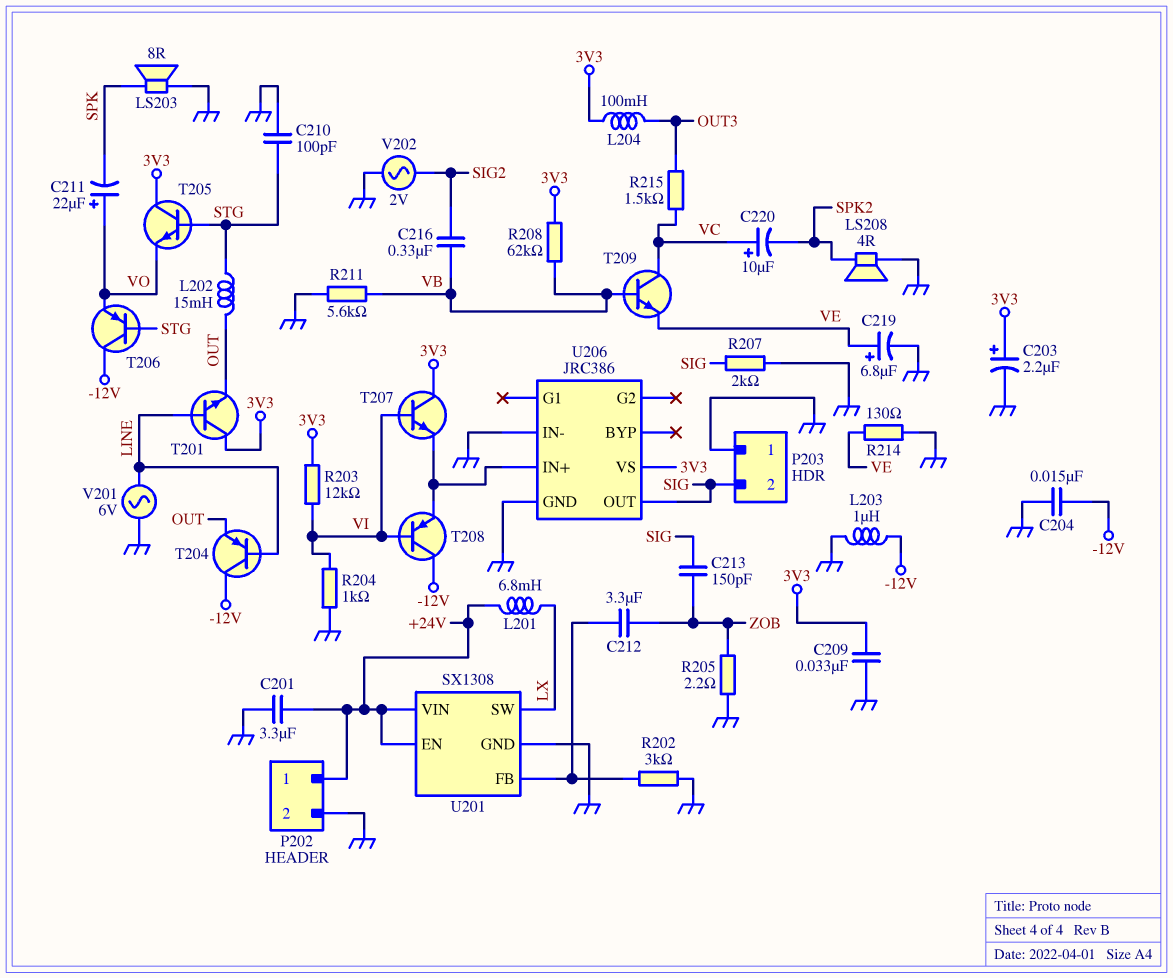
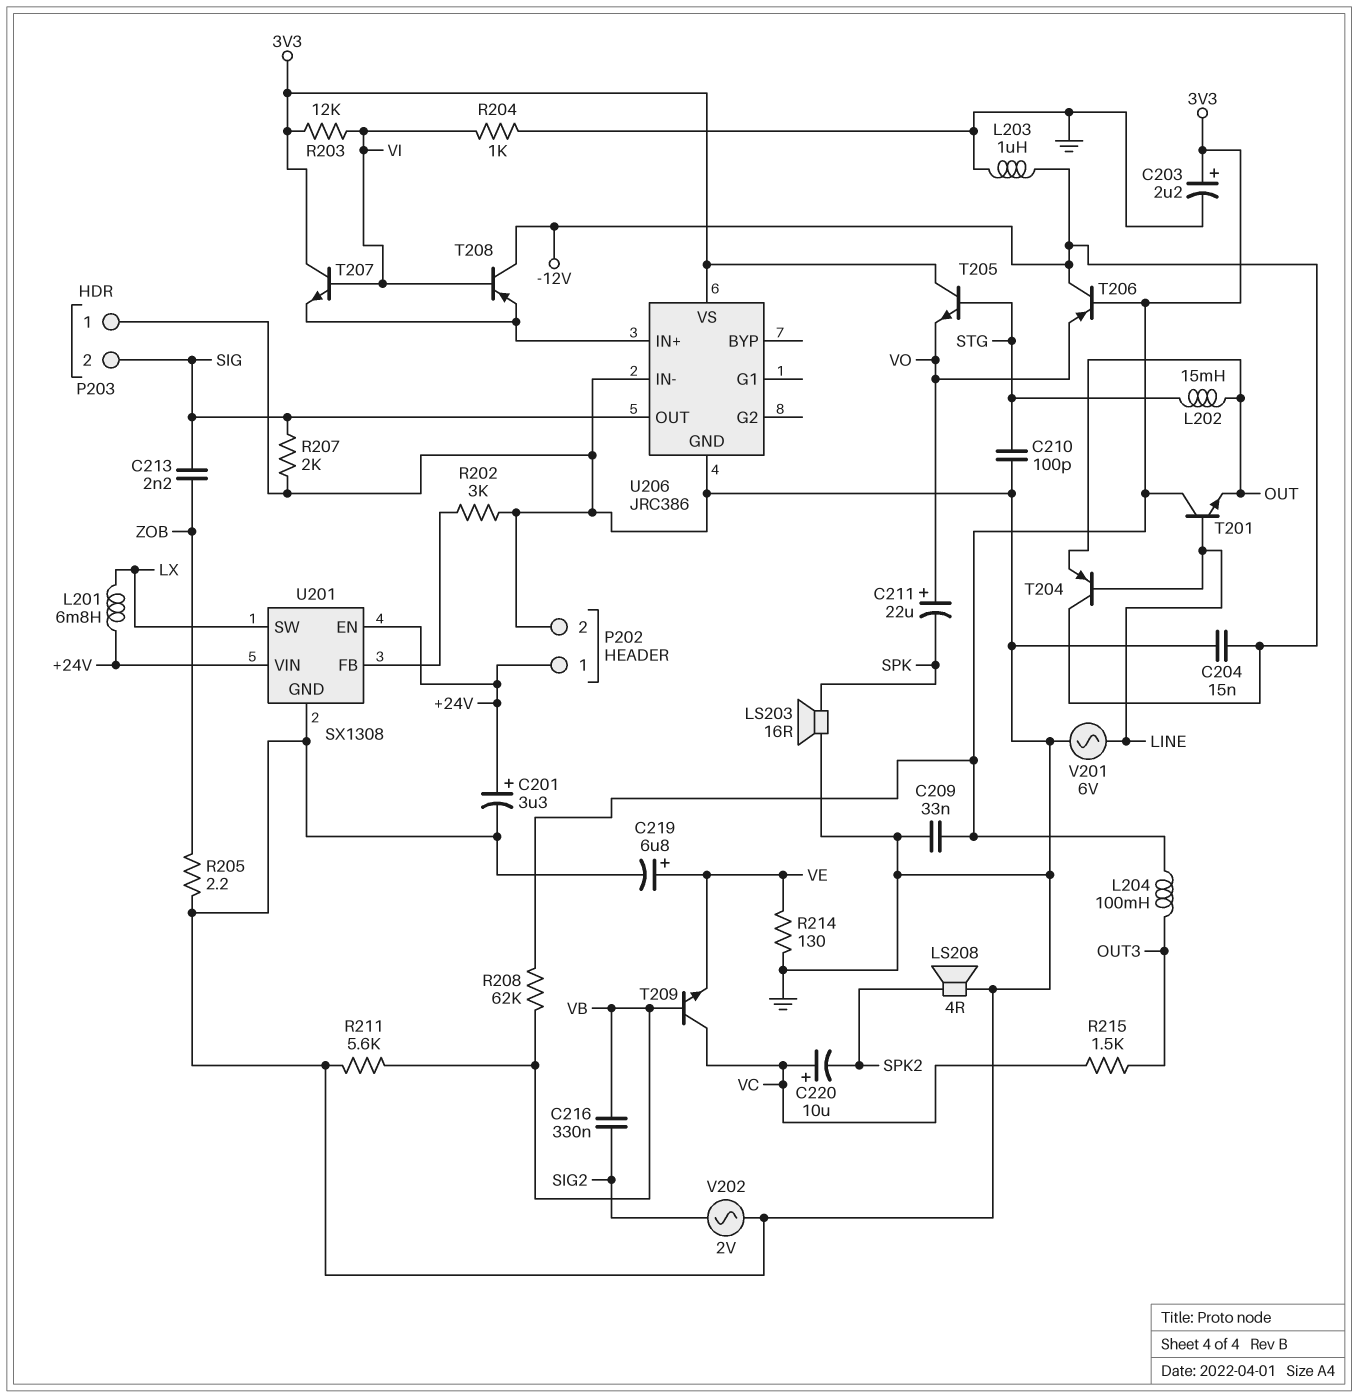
C201: 3.3uF (+24V, GND) -> 3.3uF (plus +24V, minus GND)
C212: 3.3uF (U201/FB, ZOB) -> none
C213: 150pF (SIG, ZOB) -> 2.2nF (SIG, ZOB)
LS203: speaker 8R (GND, SPK) -> speaker 16R (GND, SPK)
T206: PNP (B STG, C -12V, E VO) -> PNP (B 3V3, C -12V, E VO)

